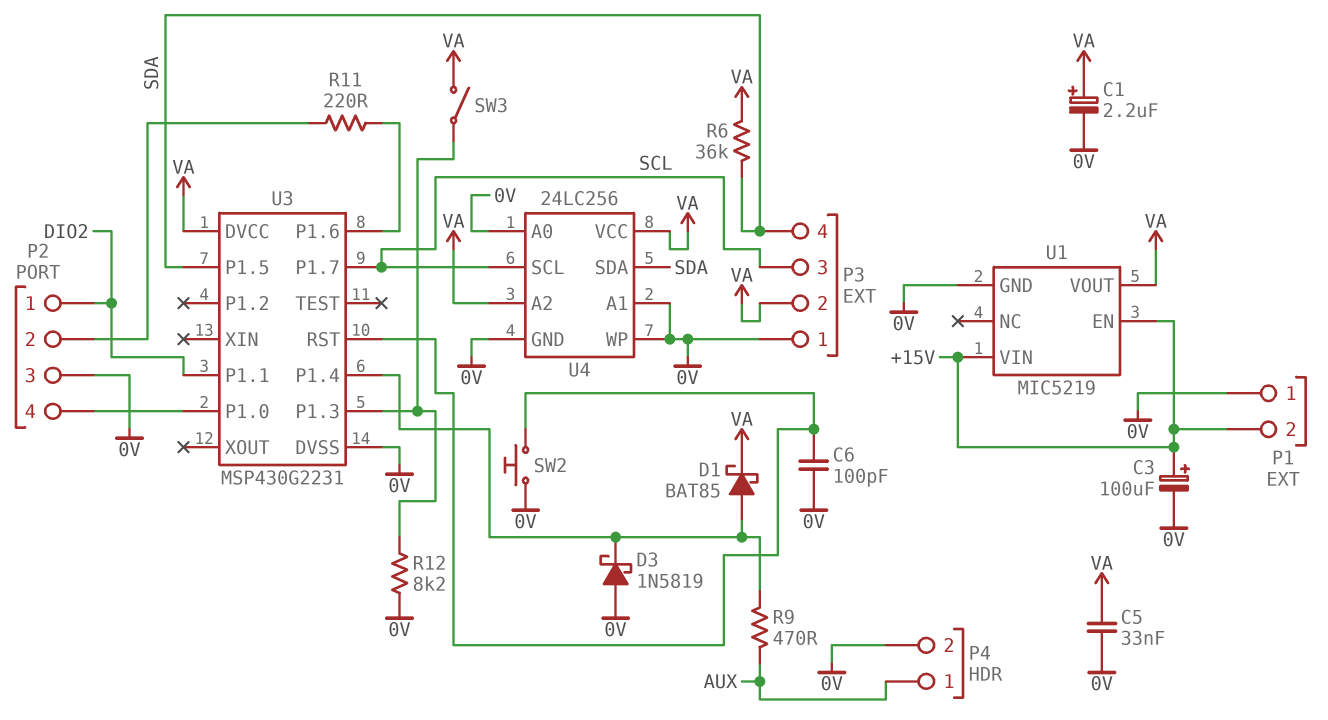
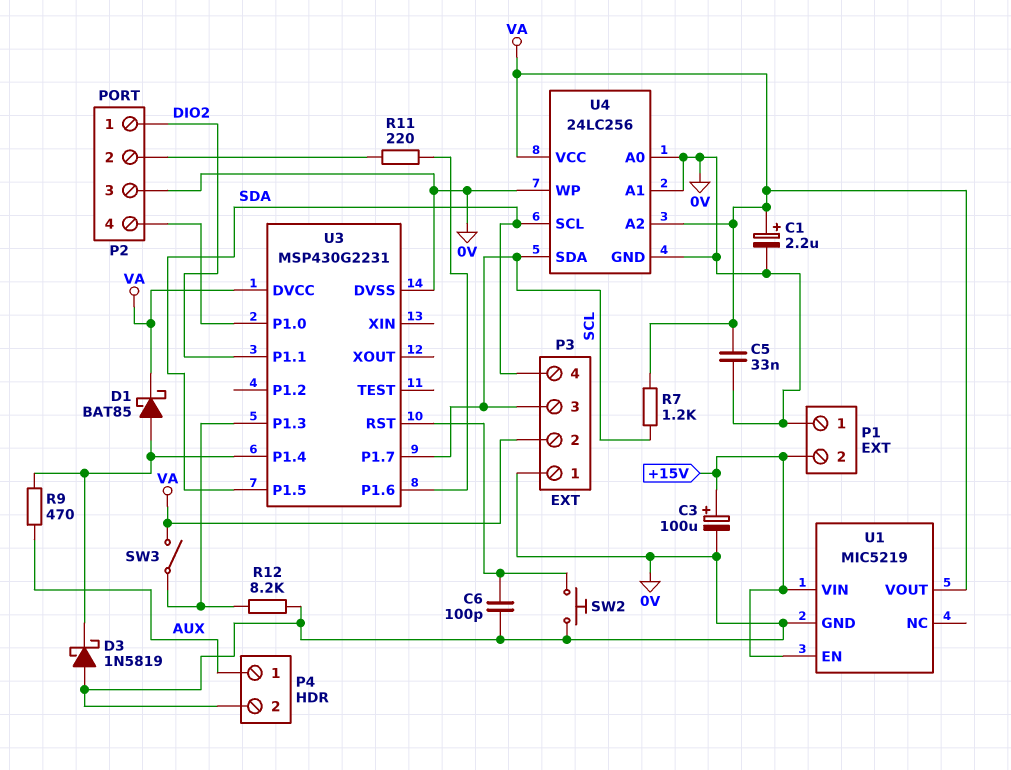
R6: 36k (SDA, VA) -> none
R7: none -> 1.2k (SCL, VA)
U4 pin SCL: SCL -> SDA
U4 pin SDA: SDA -> SCL

